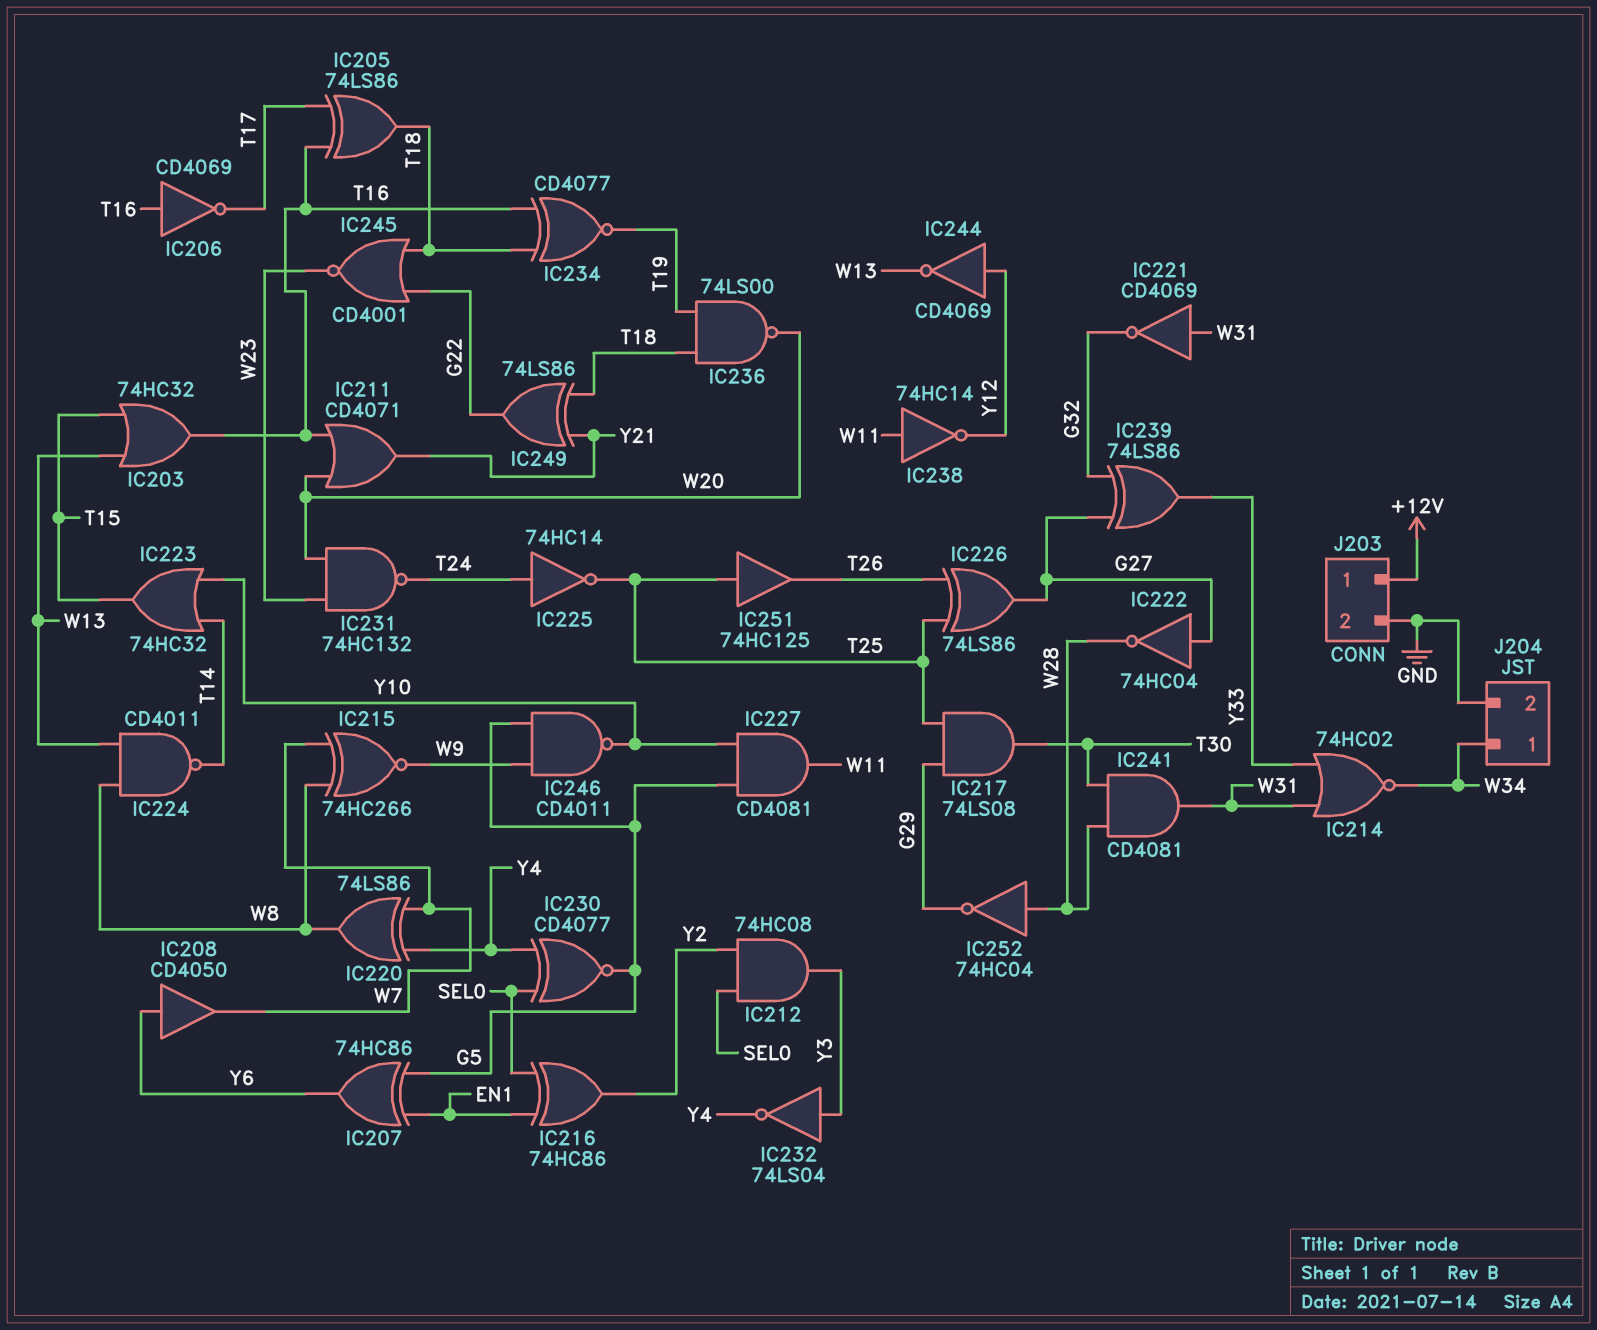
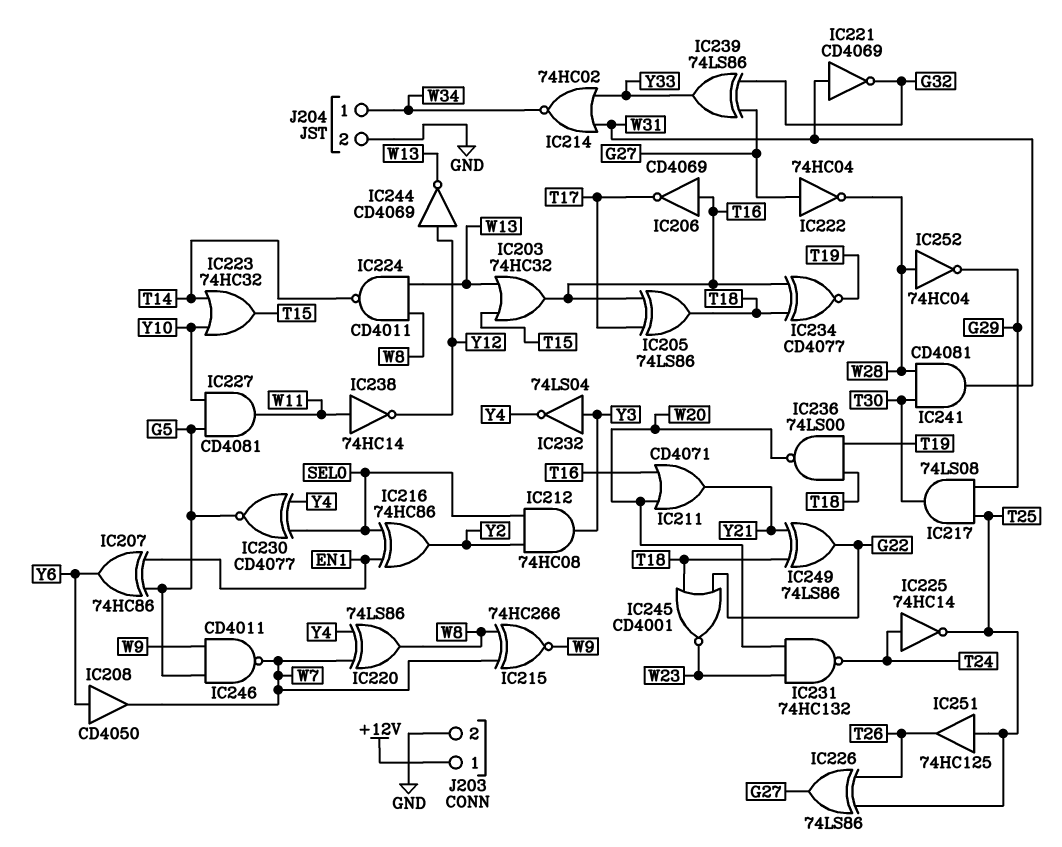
IC246: NAND CD4011 (in G5, in W9, out Y10) -> NAND CD4011 (in G5, in W9, out W7)

